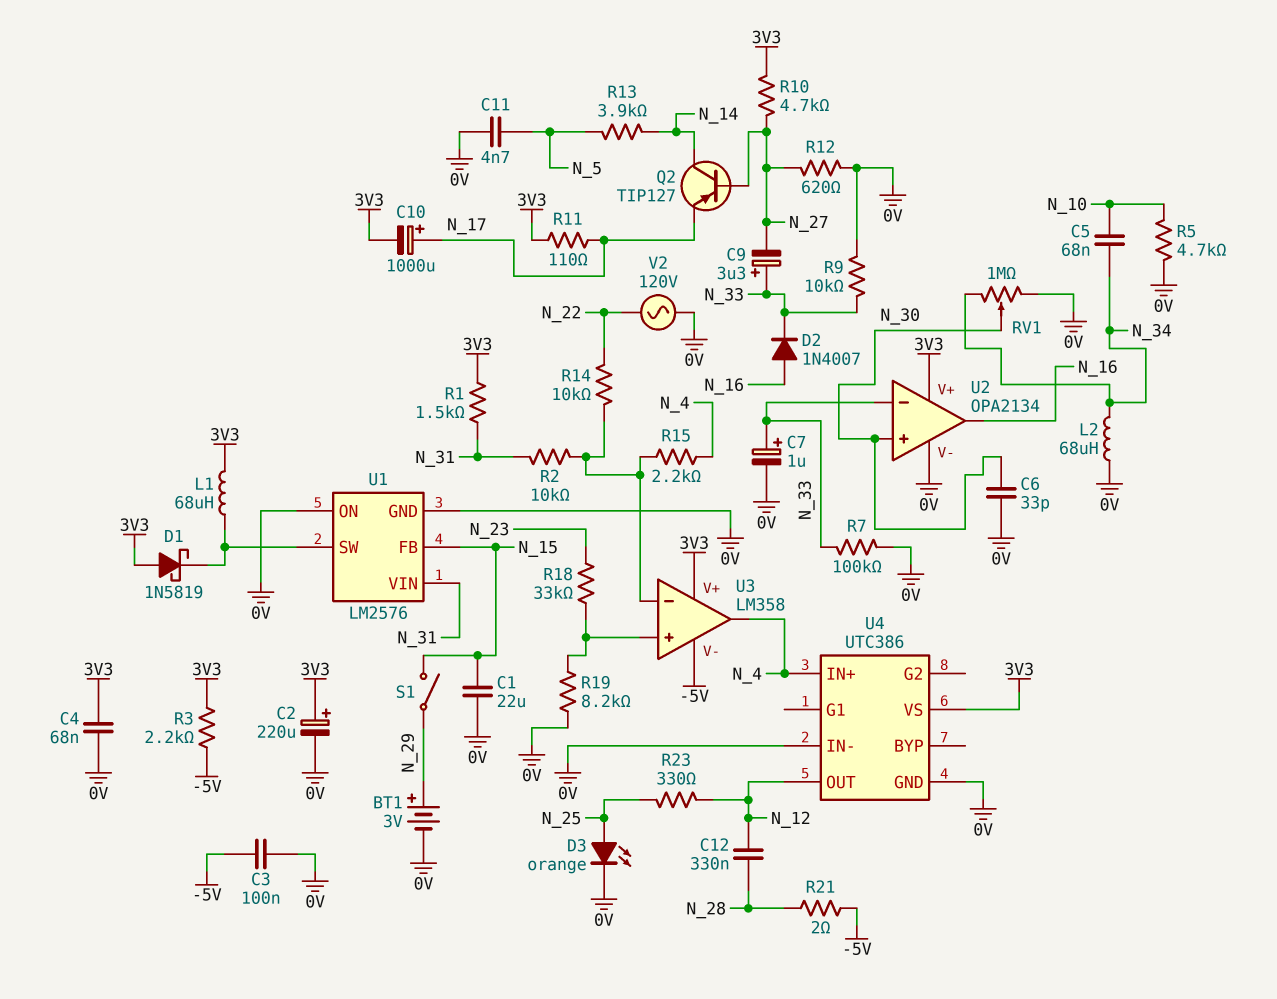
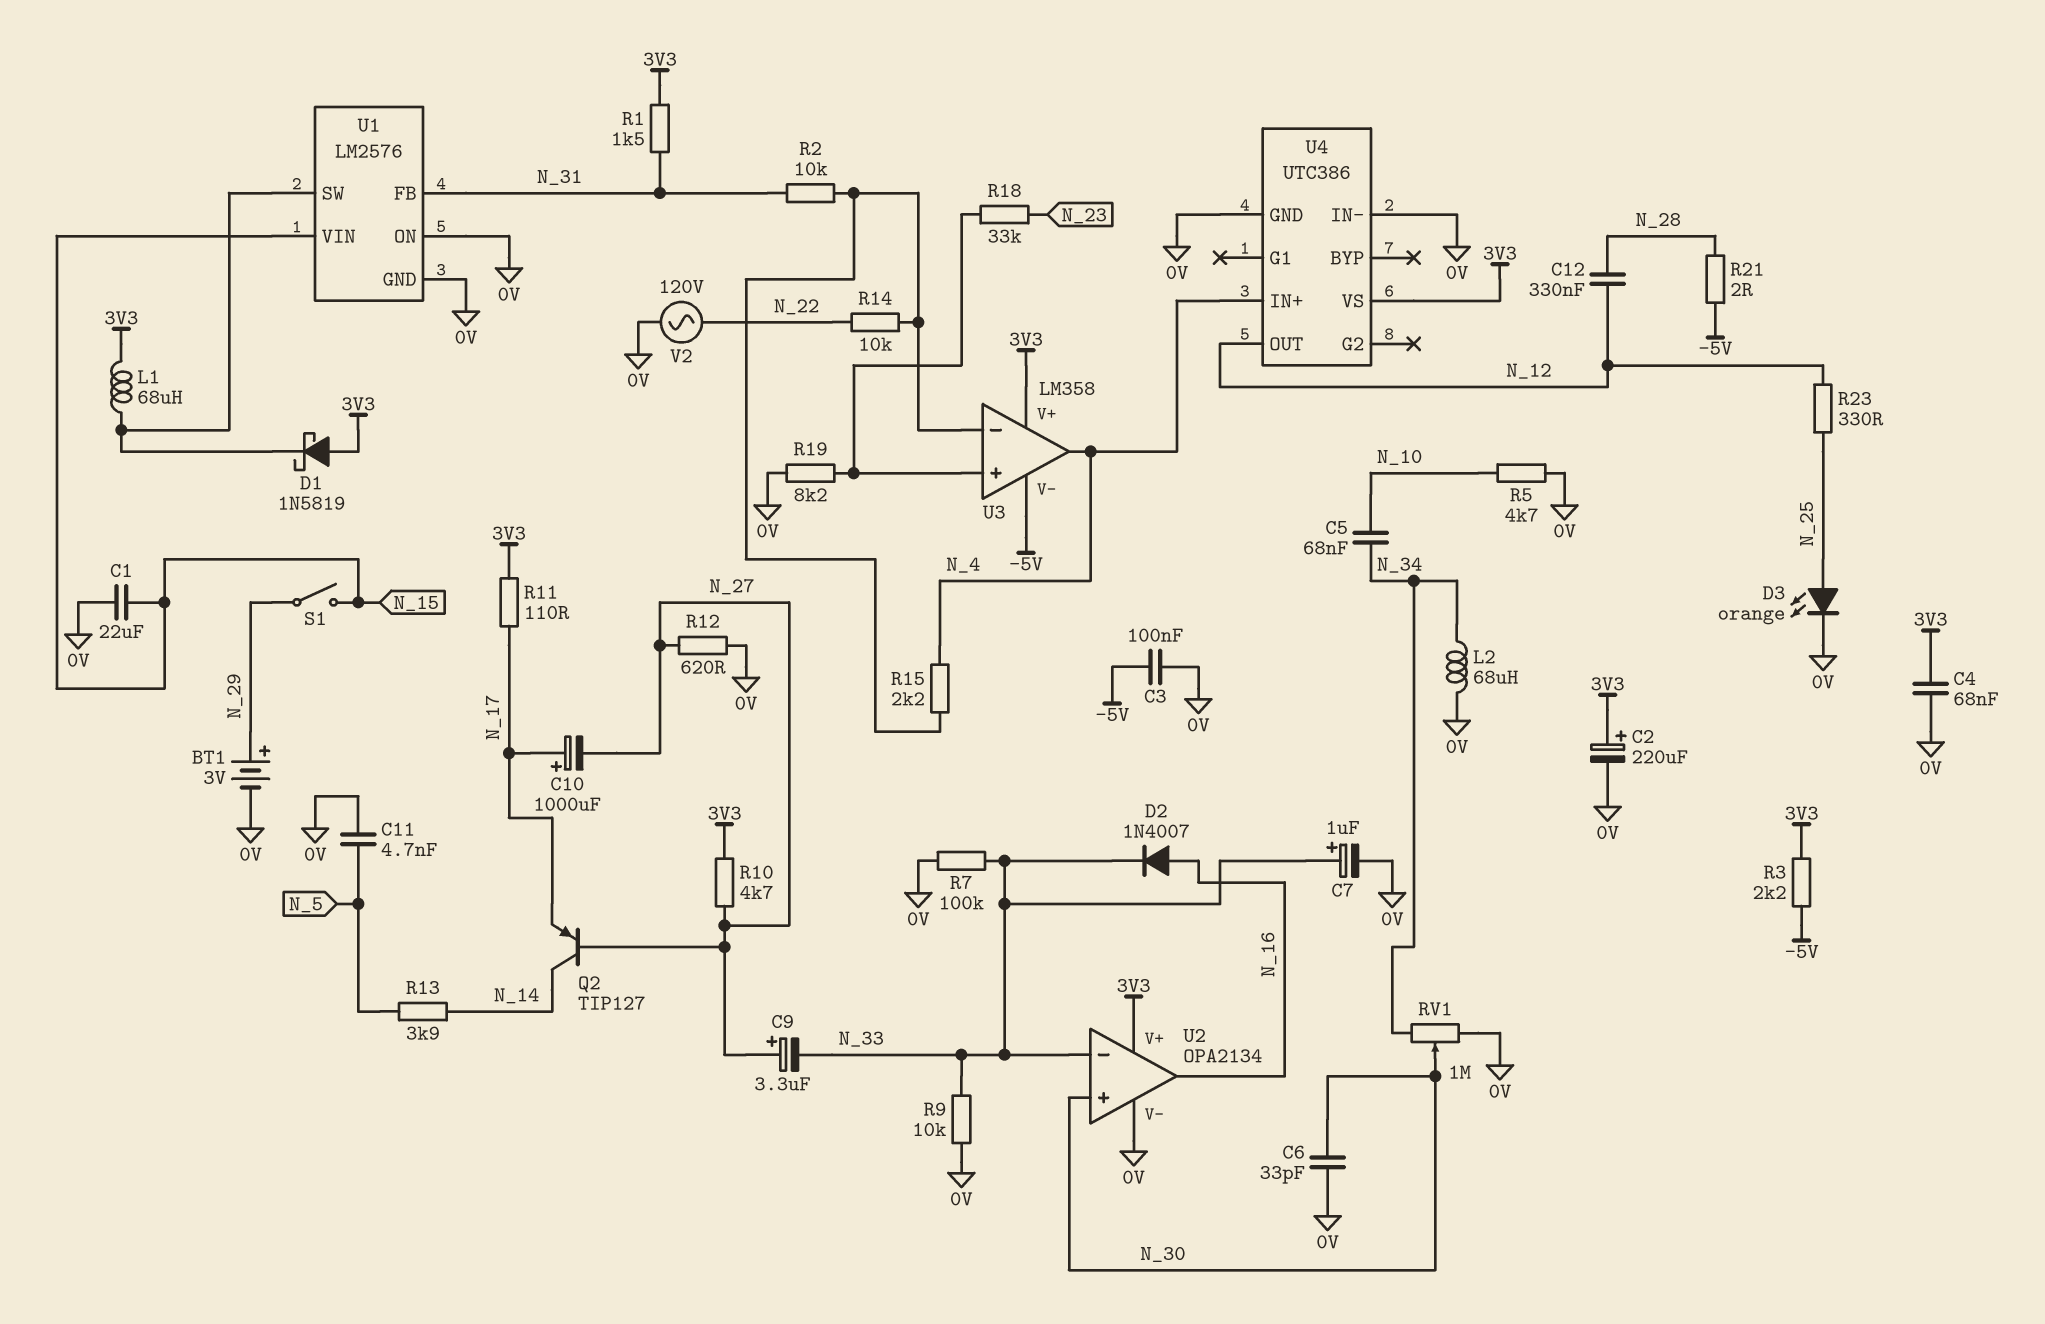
C9: 3.3uF (plus N_33, minus N_27) -> 3.3uF (plus N_27, minus N_33)
C10: 1000uF (plus N_17, minus 3V3) -> 1000uF (plus N_17, minus N_27)
U1 pin FB: N_15 -> N_31
U1 pin VIN: N_31 -> N_15

